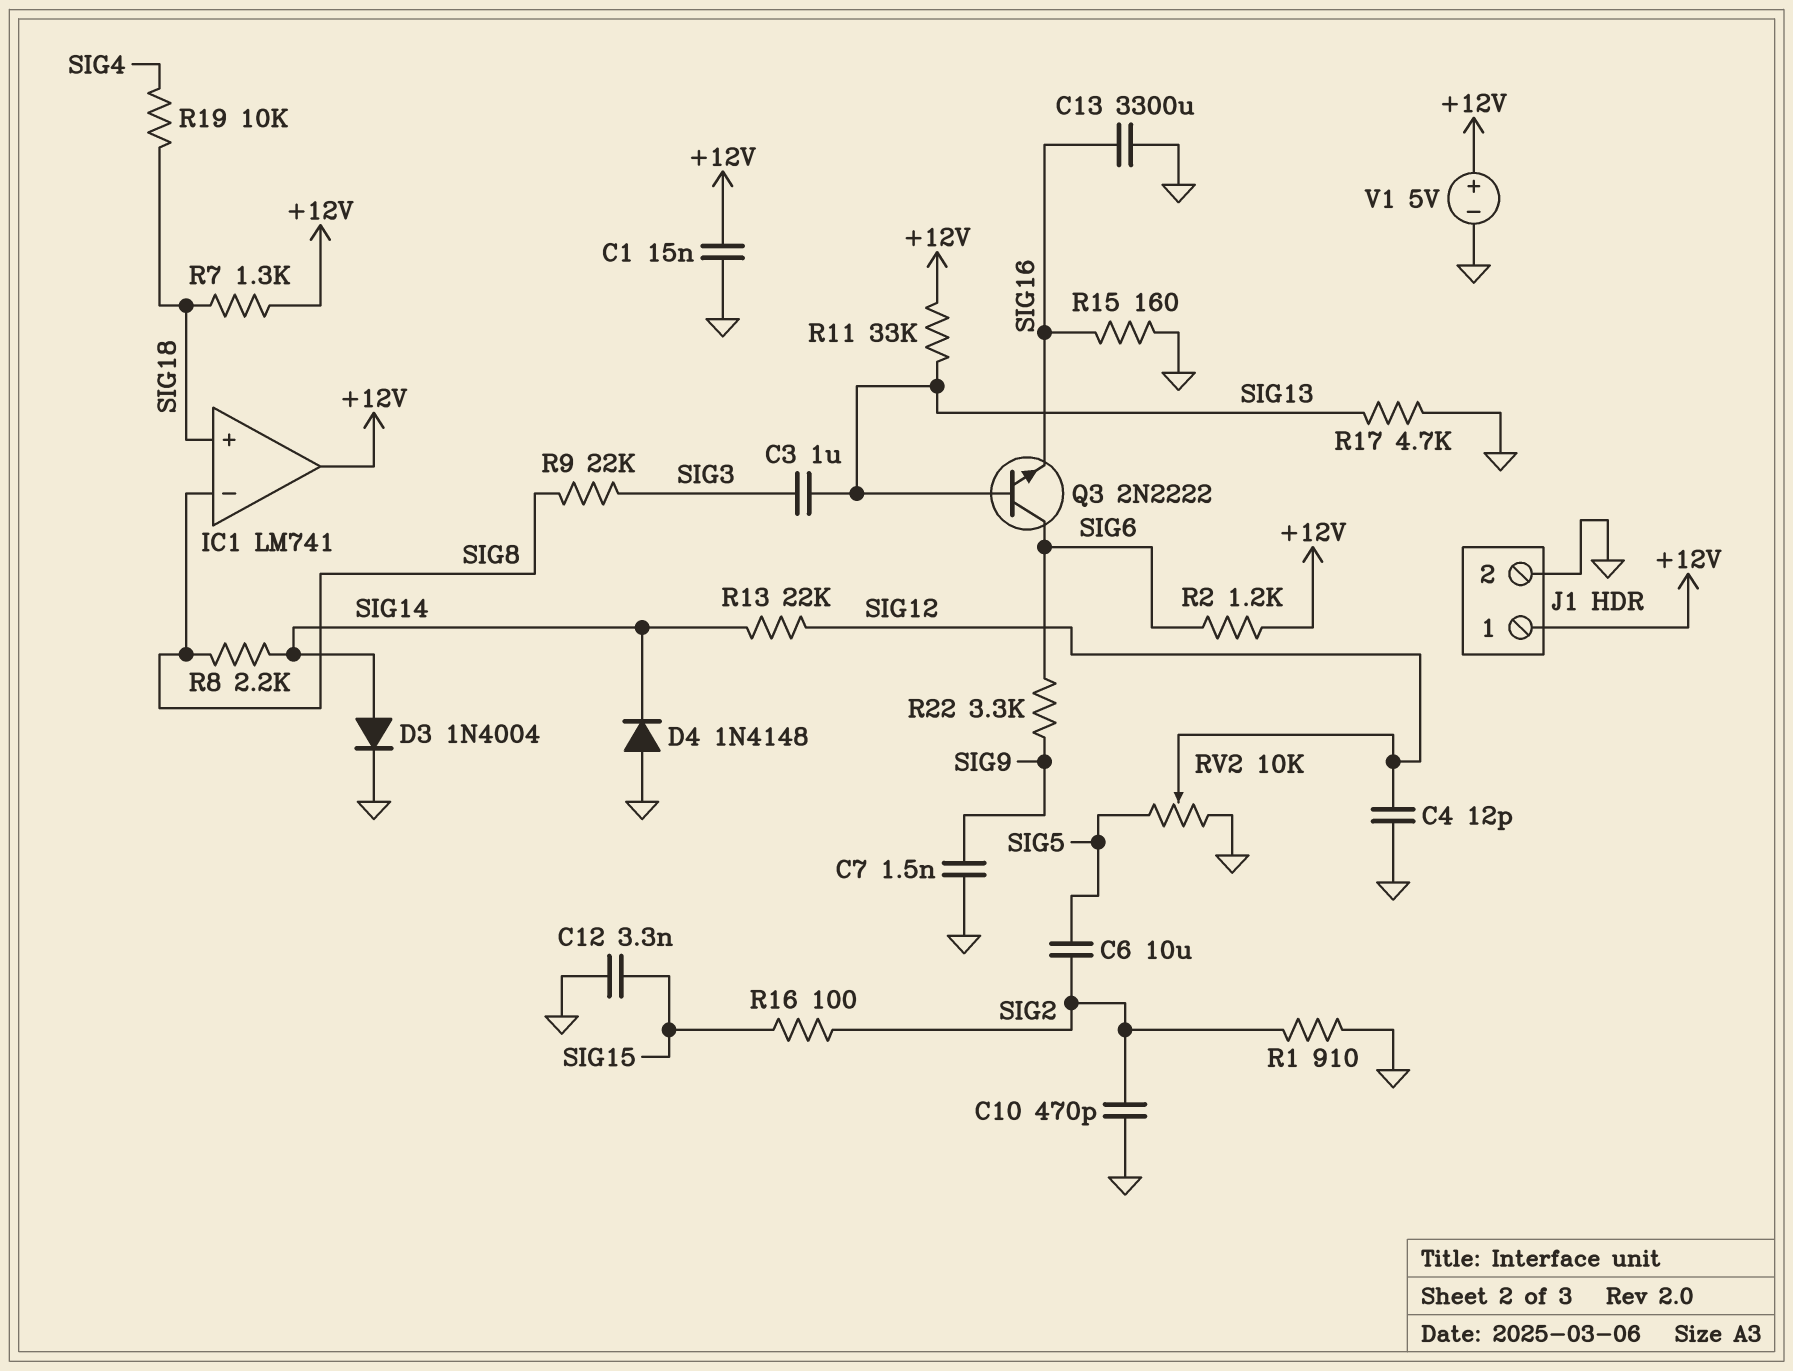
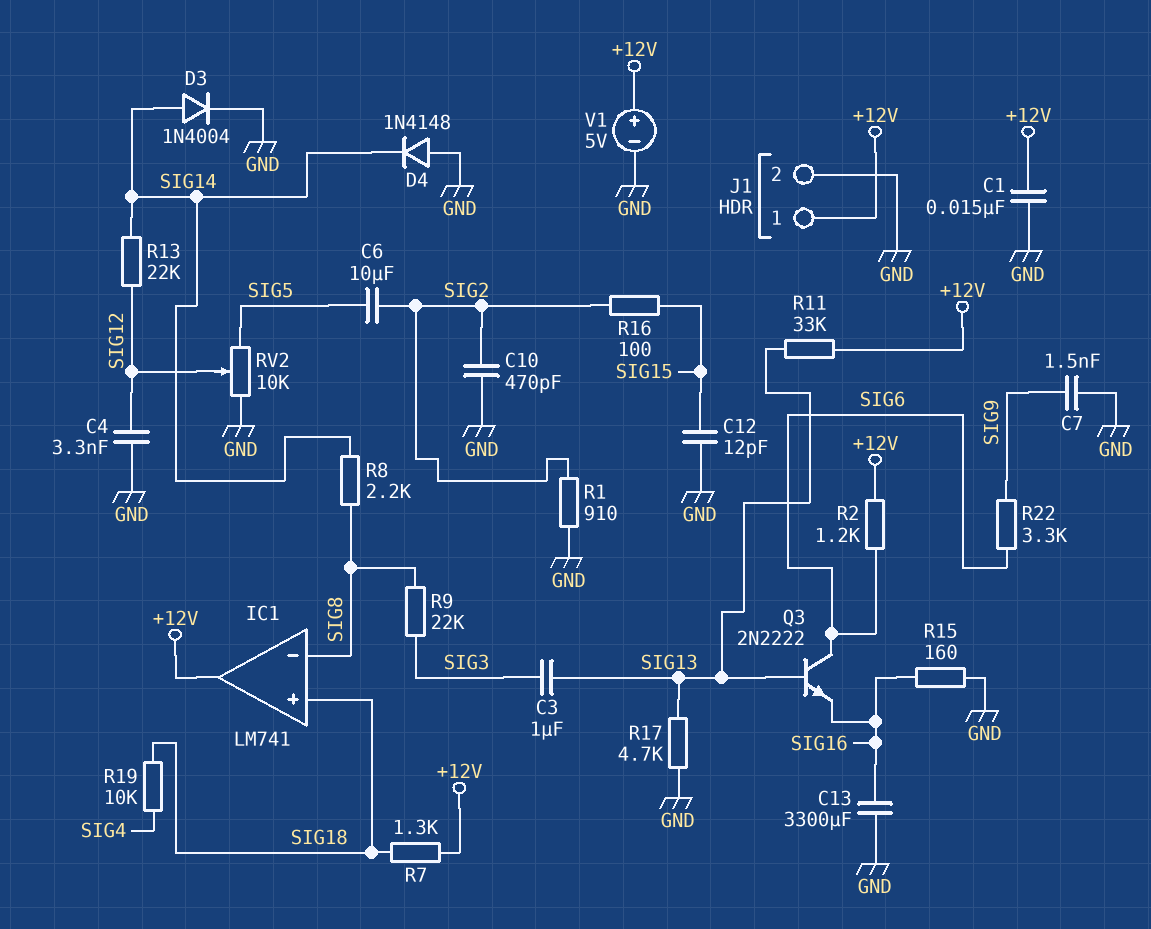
C4: 12pF (GND, SIG12) -> 3.3nF (GND, SIG12)
C12: 3.3nF (GND, SIG15) -> 12pF (GND, SIG15)

